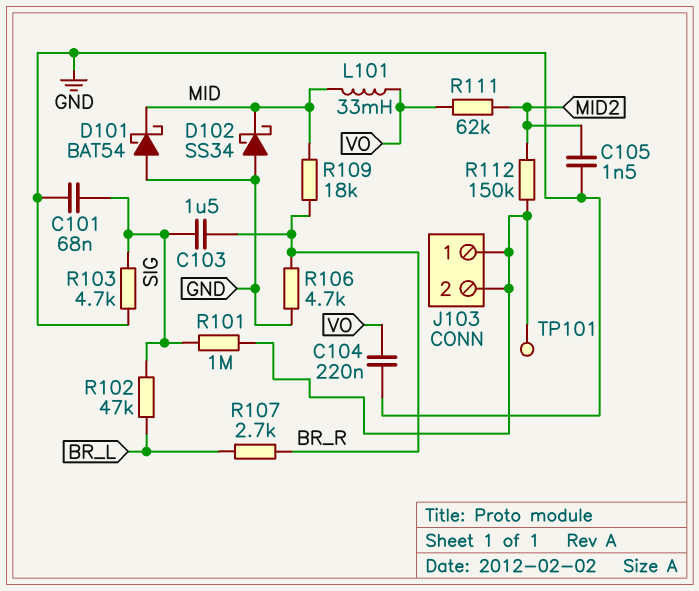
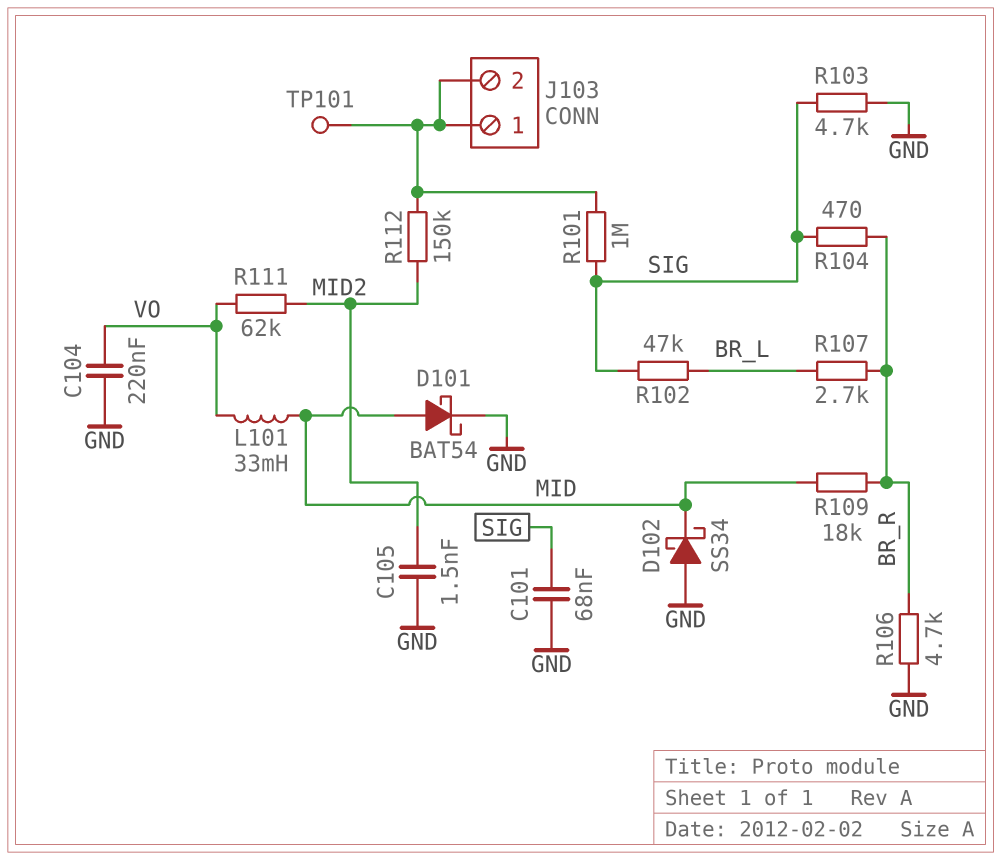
C103: 1.5uF (BR_R, SIG) -> none
D101: schottky BAT54 (A GND, K MID) -> schottky BAT54 (A MID, K GND)
R104: none -> 470 (BR_R, SIG)

